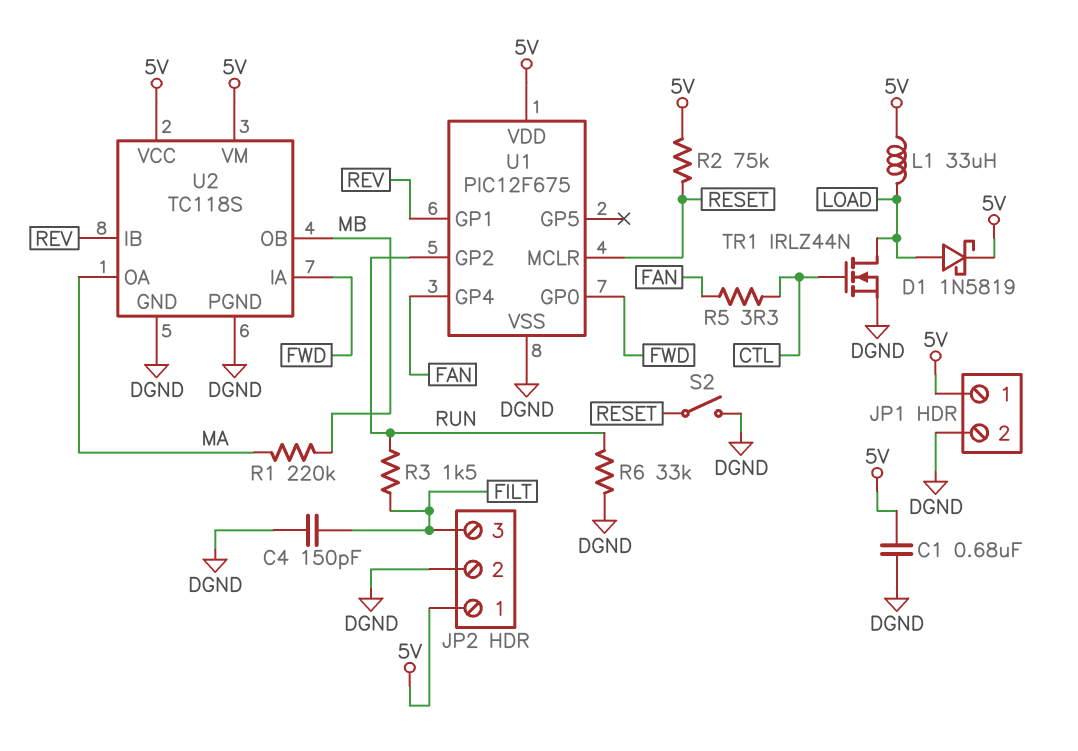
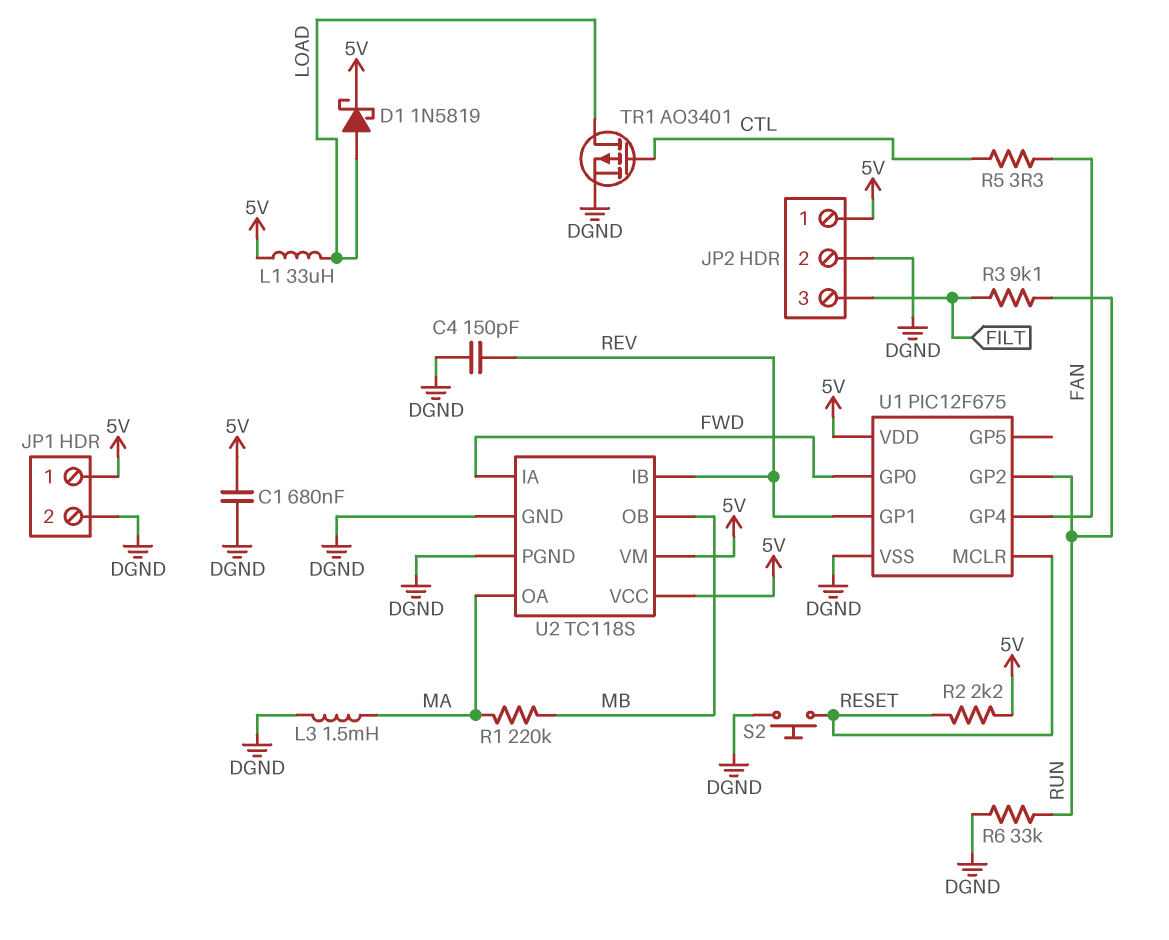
C4: 150pF (DGND, FILT) -> 150pF (DGND, REV)
L3: none -> 1.5mH (DGND, MA)
R2: 75k (5V, RESET) -> 2.2k (5V, RESET)
R3: 1.5k (FILT, RUN) -> 9.1k (FILT, RUN)
S2: switch (DGND, RESET) -> button (DGND, RESET)
TR1: NMOS IRLZ44N (G CTL, D LOAD, S DGND) -> PMOS AO3401 (G CTL, D LOAD, S DGND)

